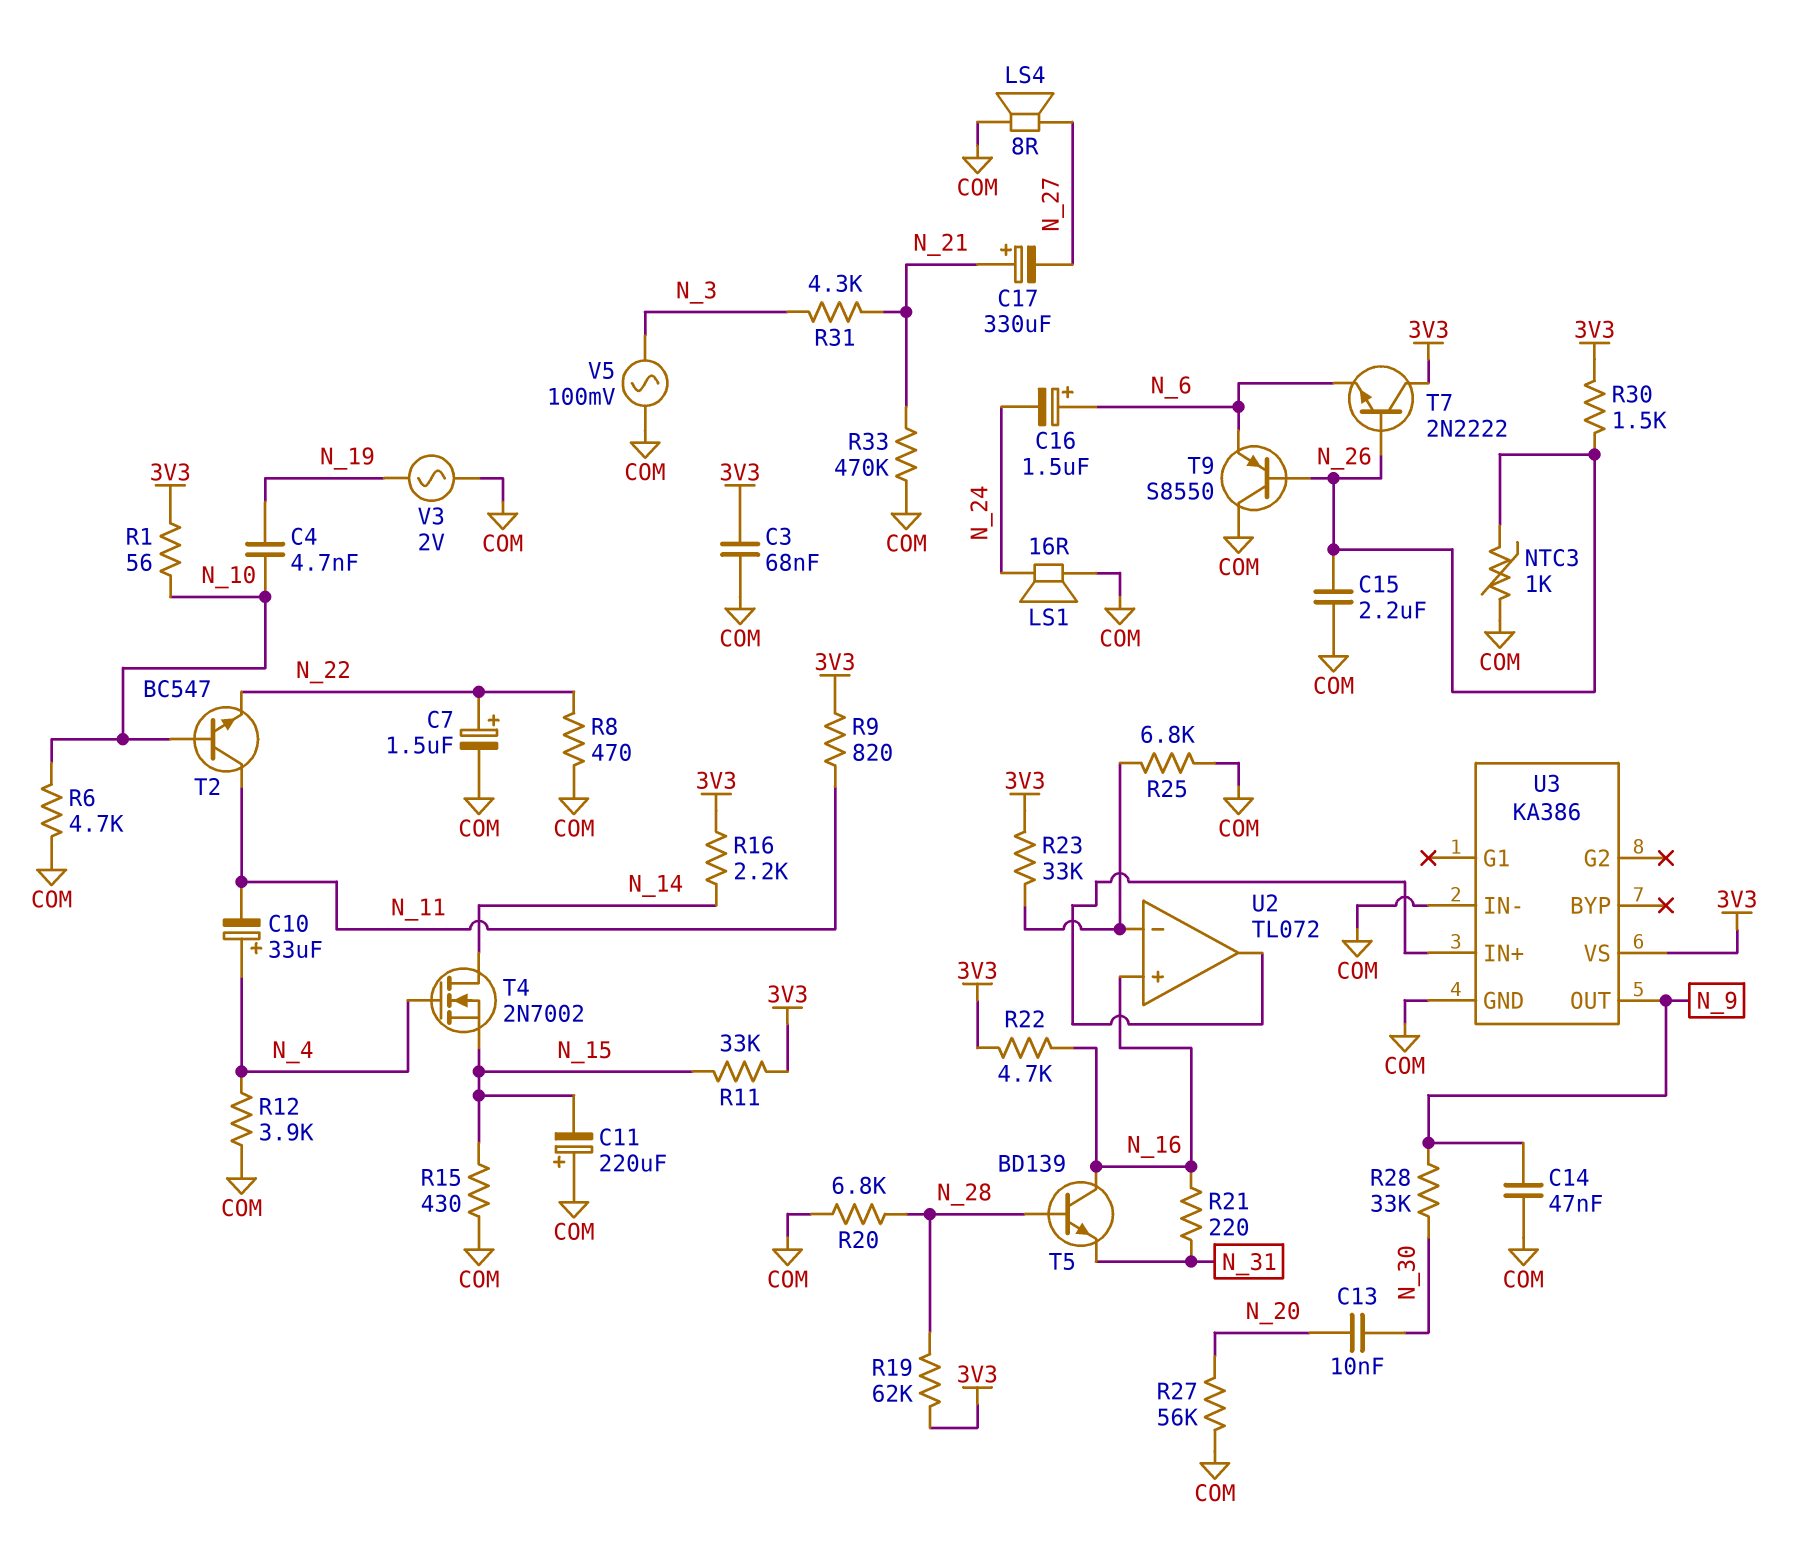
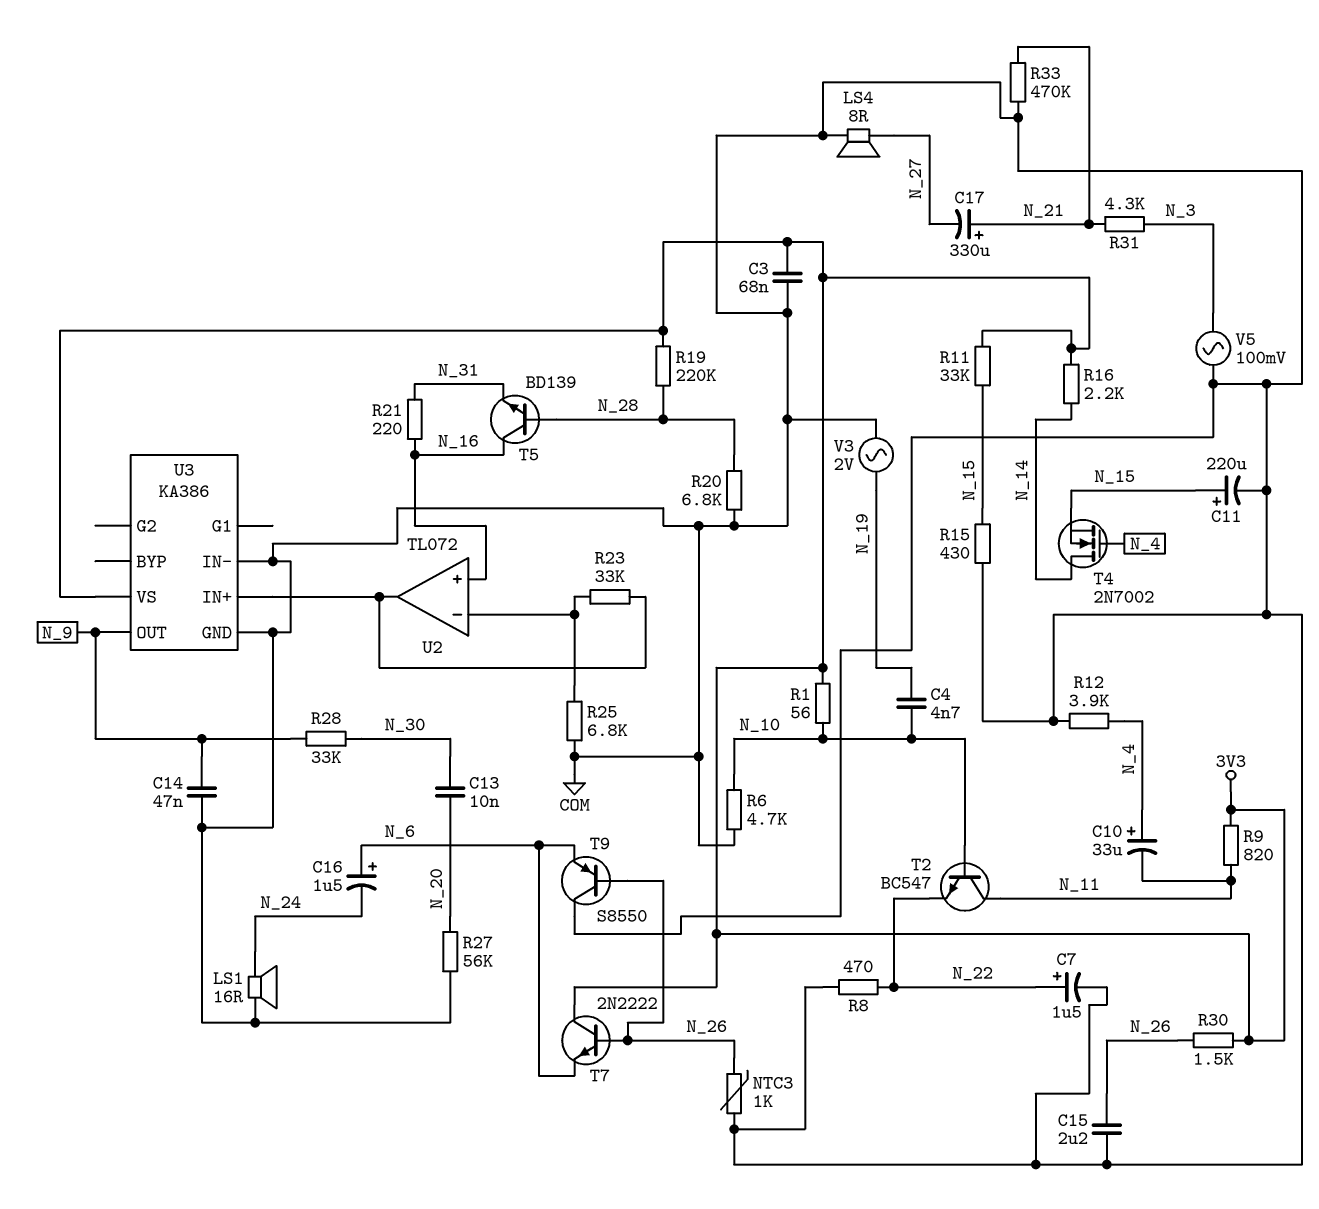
C11: 220uF (plus COM, minus N_15) -> 220uF (plus N_15, minus COM)
R19: 62k (3V3, N_28) -> 220k (3V3, N_28)
R22: 4.7k (3V3, N_16) -> none
R23: 33k (3V3, U2/in-) -> 33k (U2/in-, U2/out)

